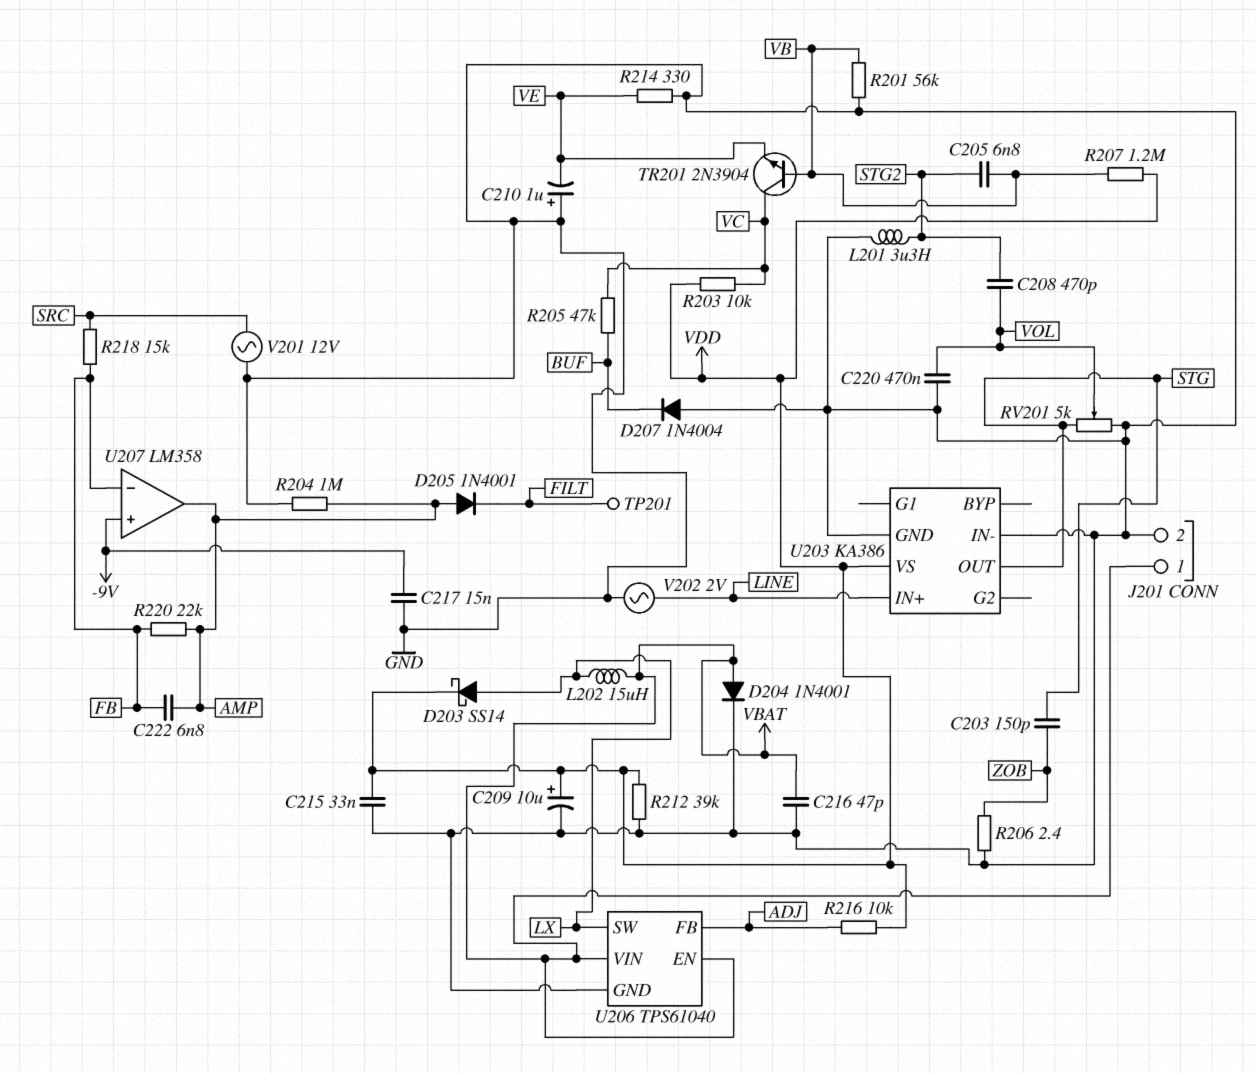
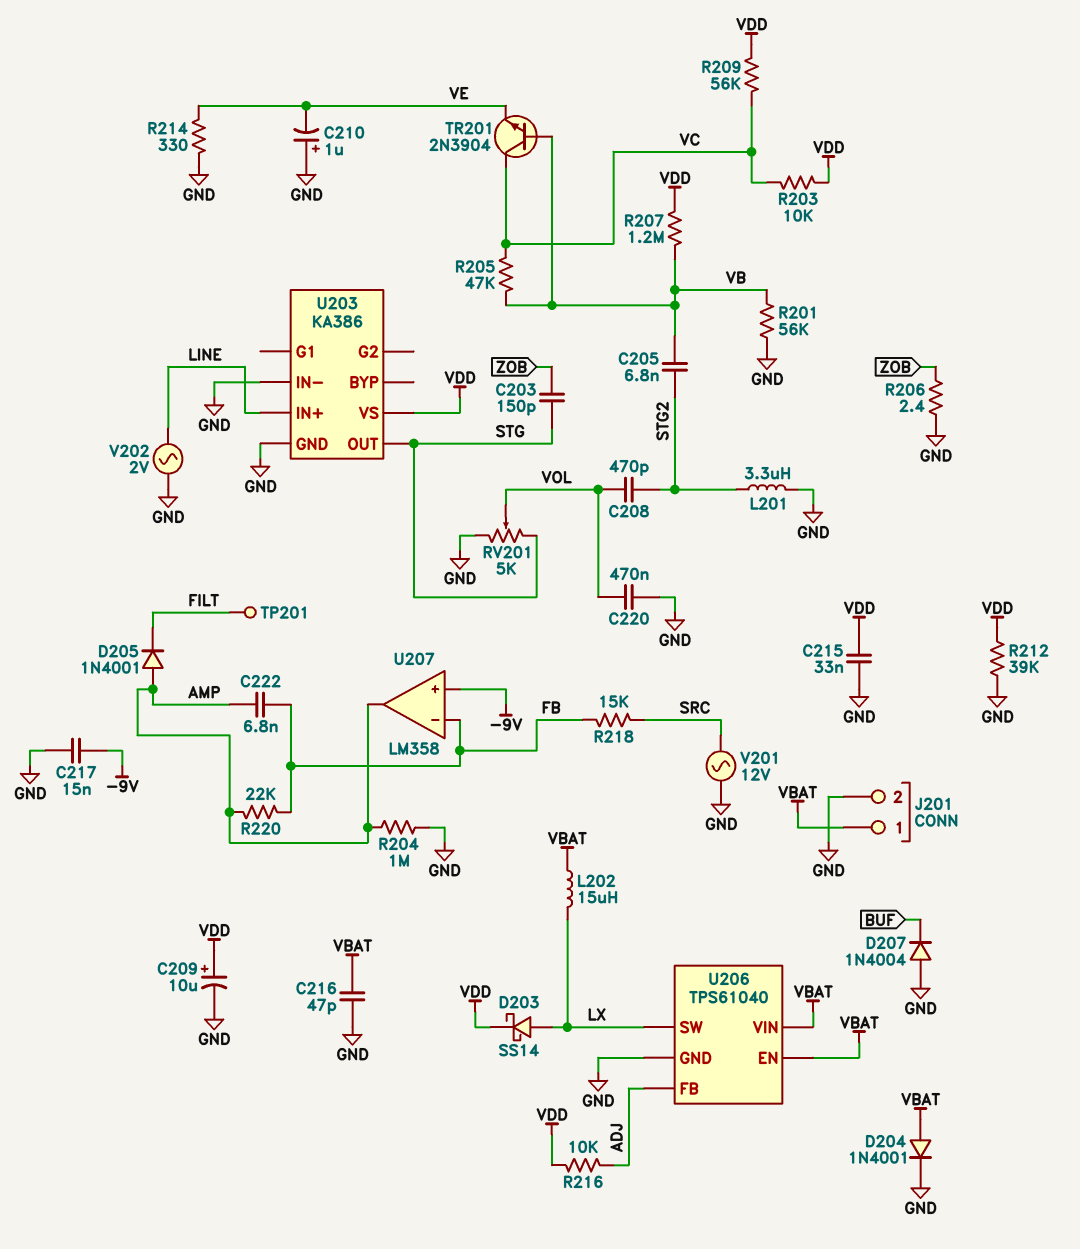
R205: 47k (BUF, VC) -> 47k (VB, VC)
R209: none -> 56k (VC, VDD)

